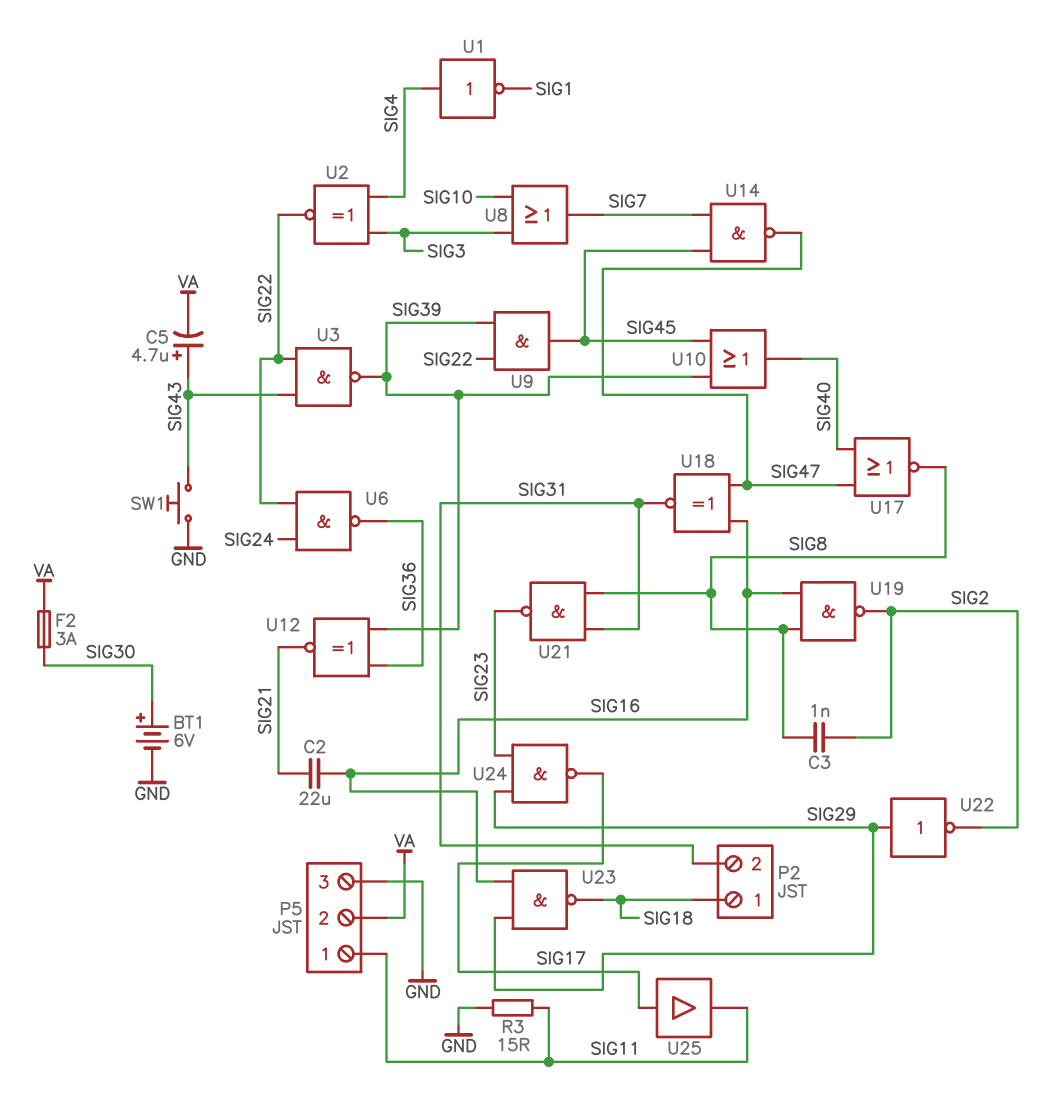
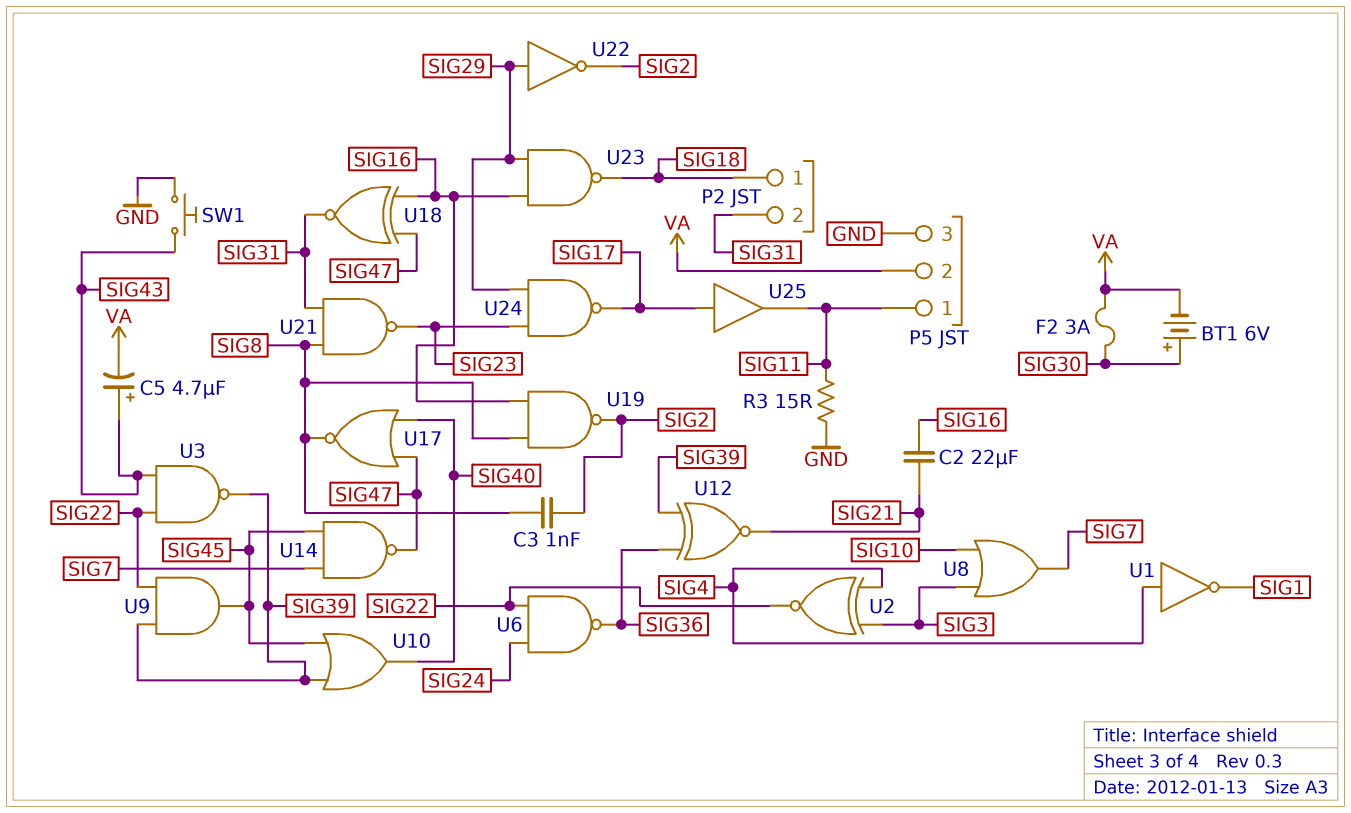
BT1: 6V (plus SIG30, minus GND) -> 6V (plus SIG30, minus VA)

